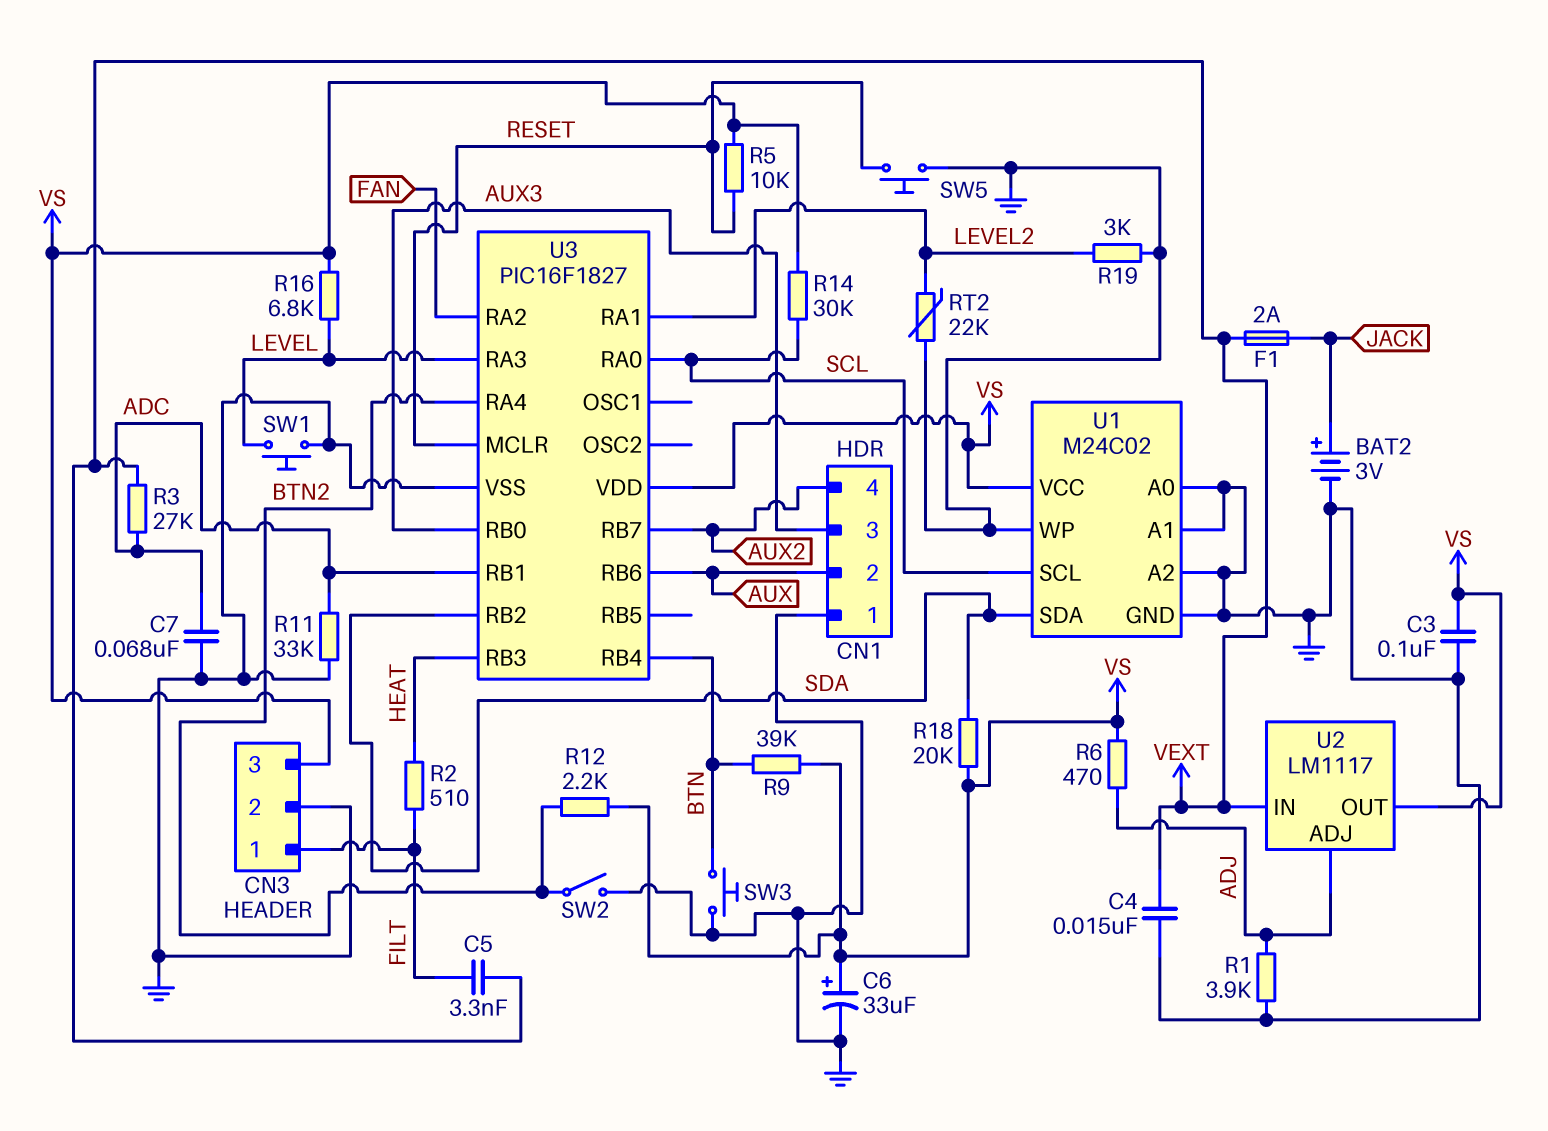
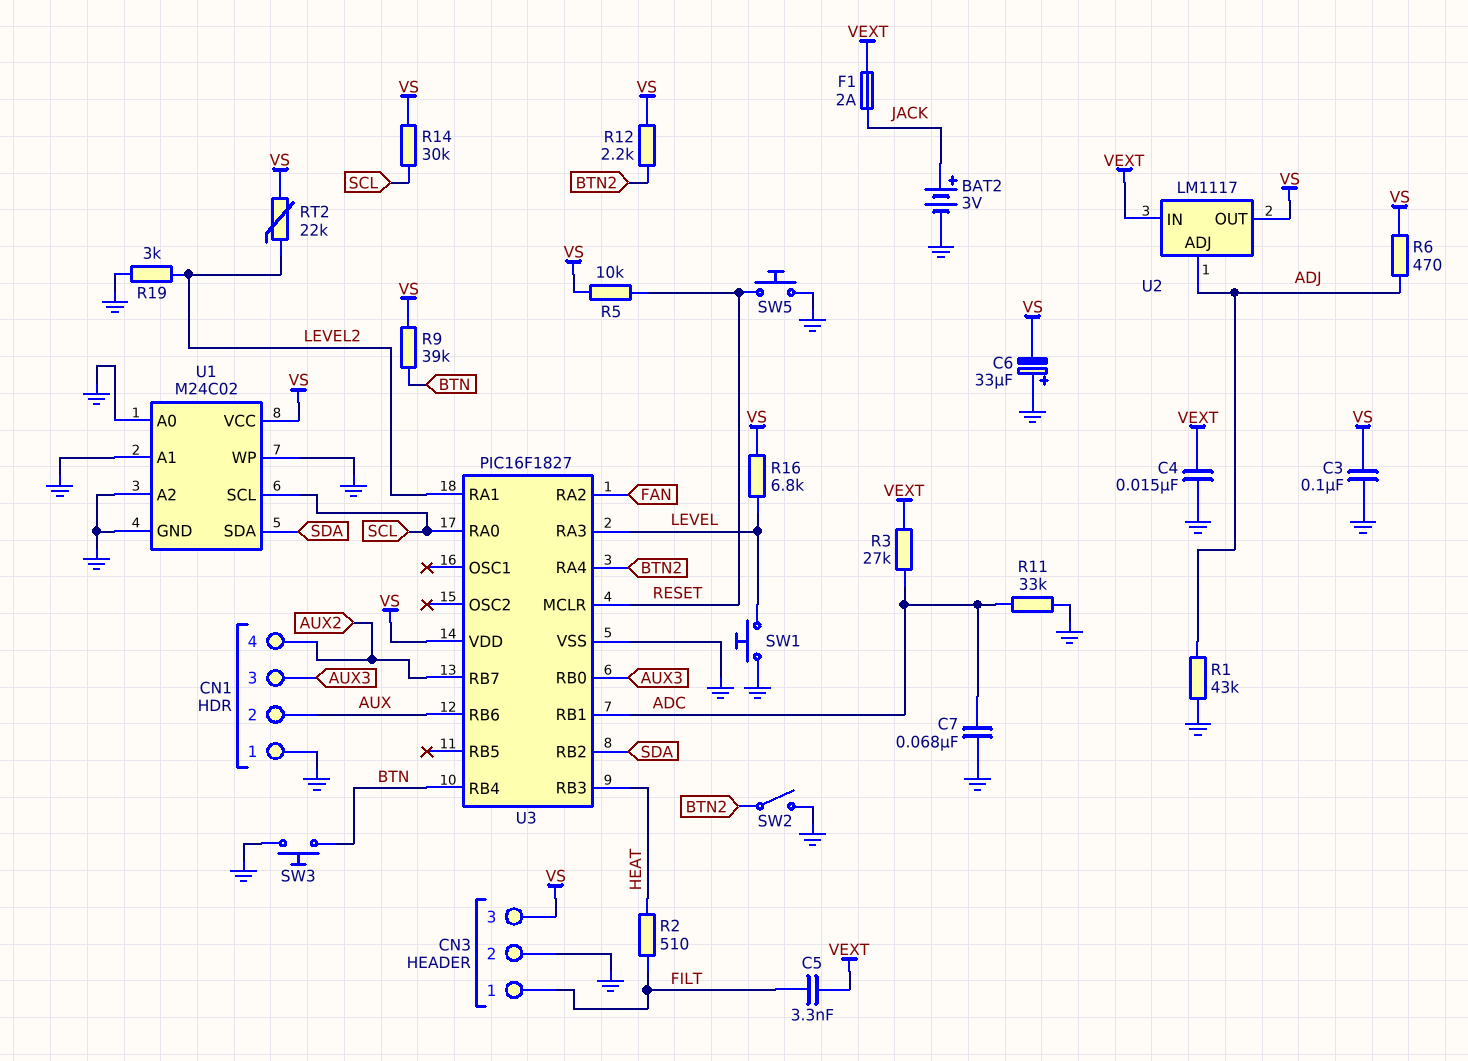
C6: 33uF (plus VS, minus GND) -> 33uF (plus GND, minus VS)
R1: 3.9k (ADJ, GND) -> 43k (ADJ, GND)
R18: 20k (SDA, VS) -> none
RT2: 22k (GND, LEVEL2) -> 22k (LEVEL2, VS)

